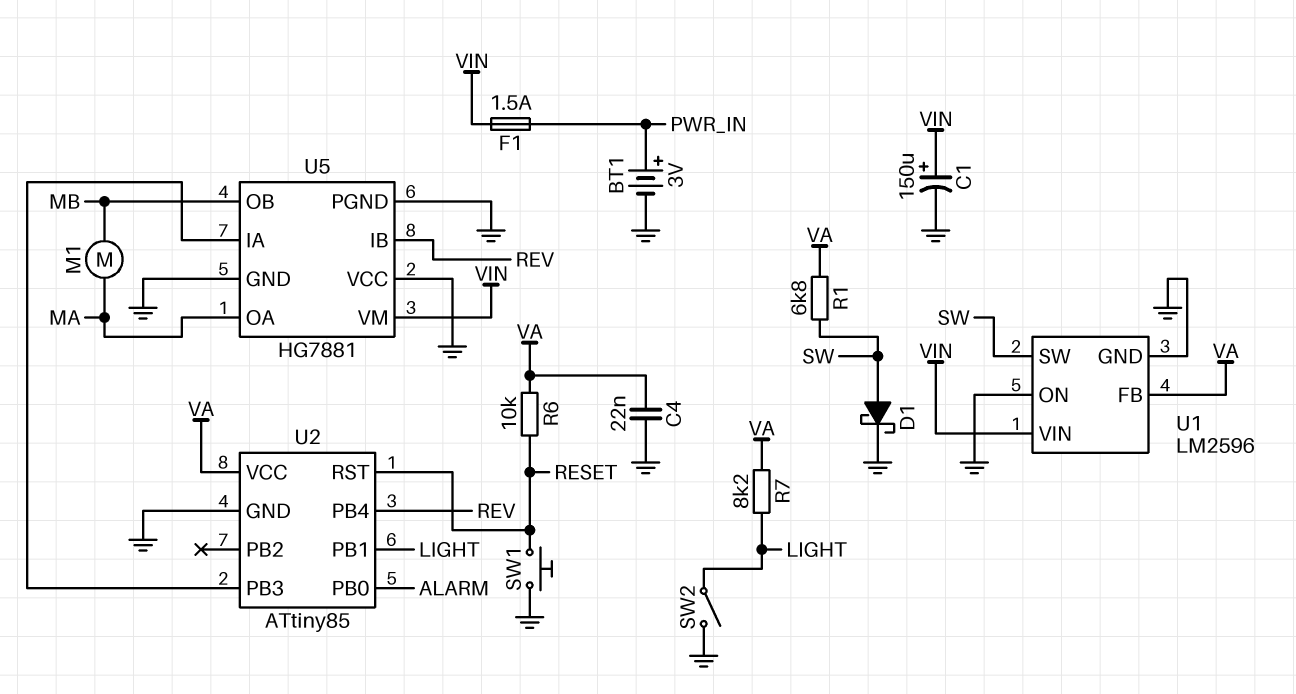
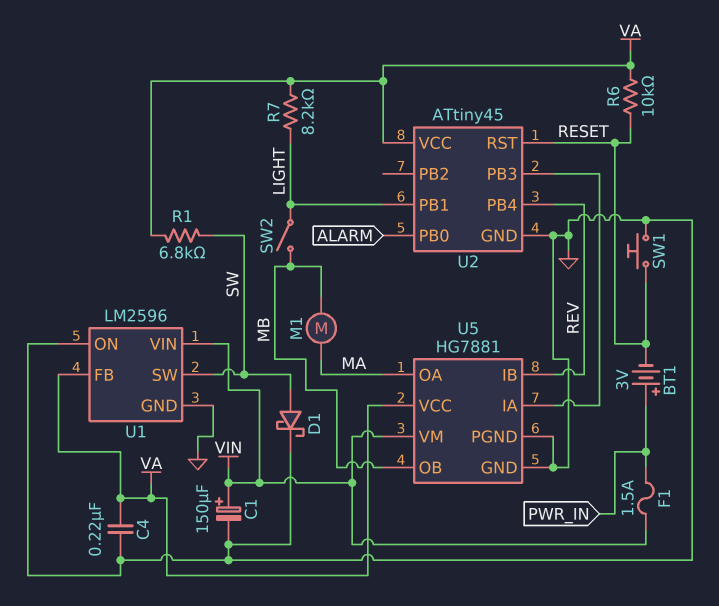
BT1: 3V (plus PWR_IN, minus GND) -> 3V (plus PWR_IN, minus RESET)
C4: 22nF (GND, VA) -> 220nF (GND, VA)
SW2: switch (GND, LIGHT) -> switch (LIGHT, MB)
U2: ATtiny85 -> ATtiny45
U5 pin VCC: GND -> VA

